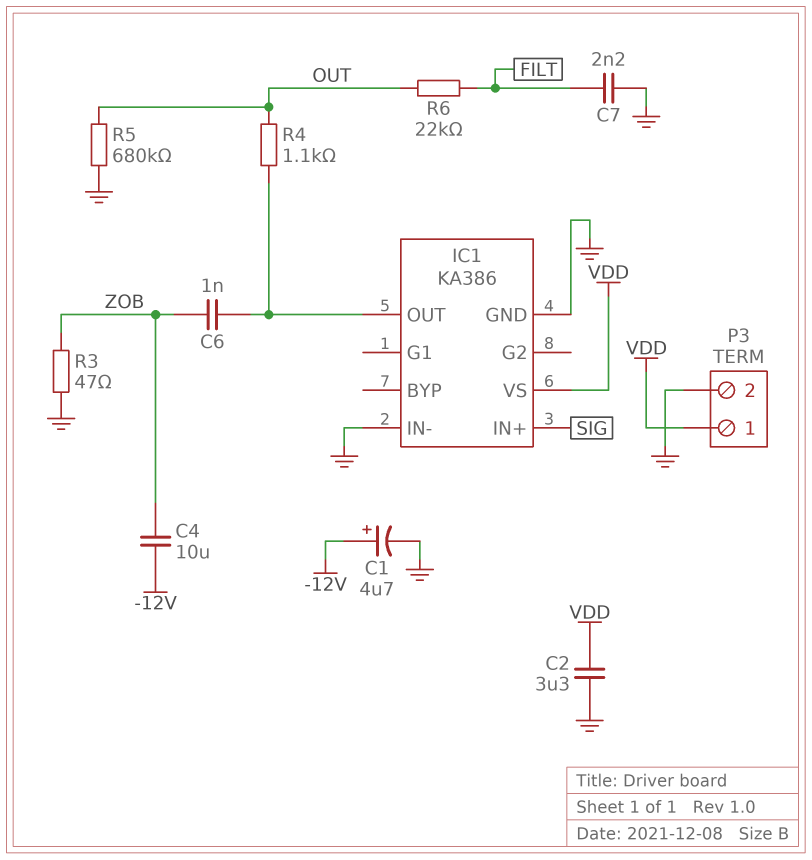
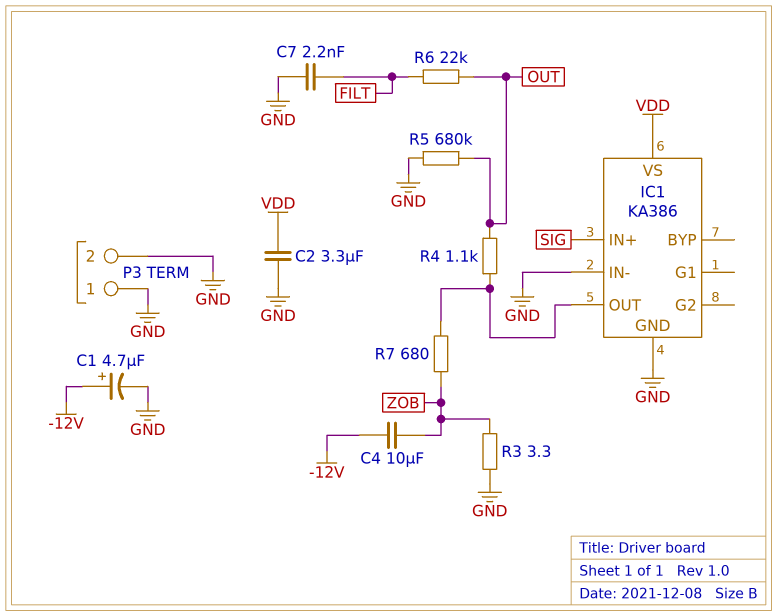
C6: 1nF (IC1/OUT, ZOB) -> none
P3 pin 1: VDD -> GND
R3: 47 (GND, ZOB) -> 3.3 (GND, ZOB)
R7: none -> 680 (IC1/OUT, ZOB)

